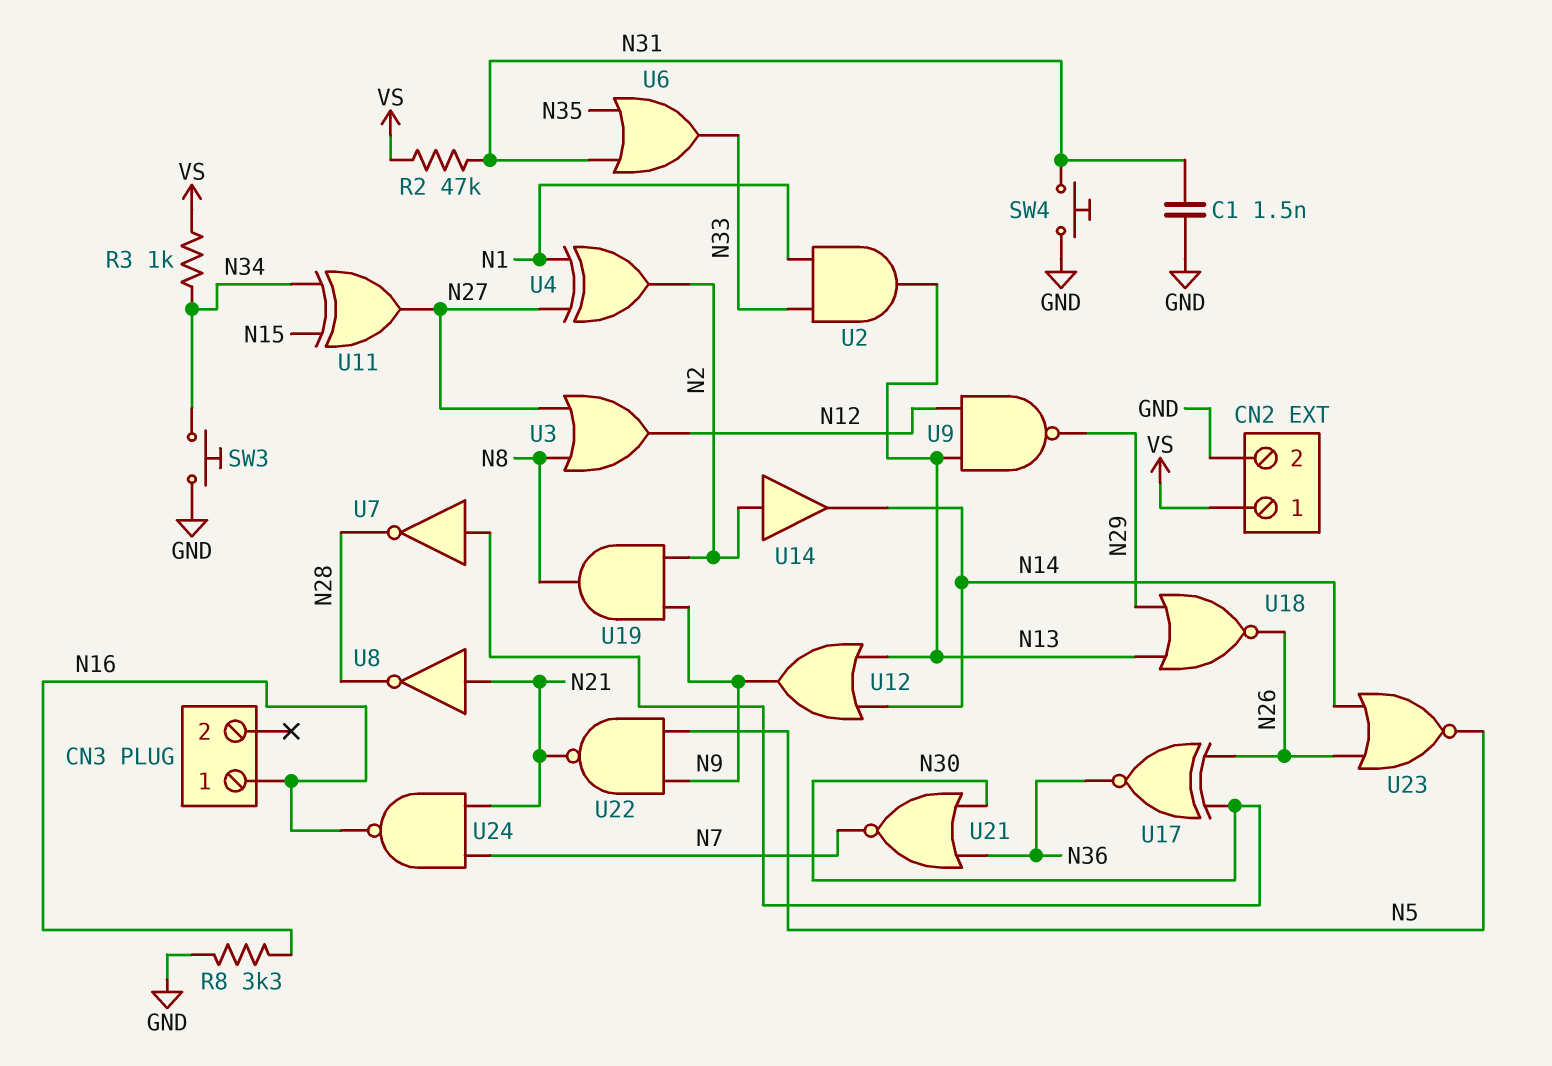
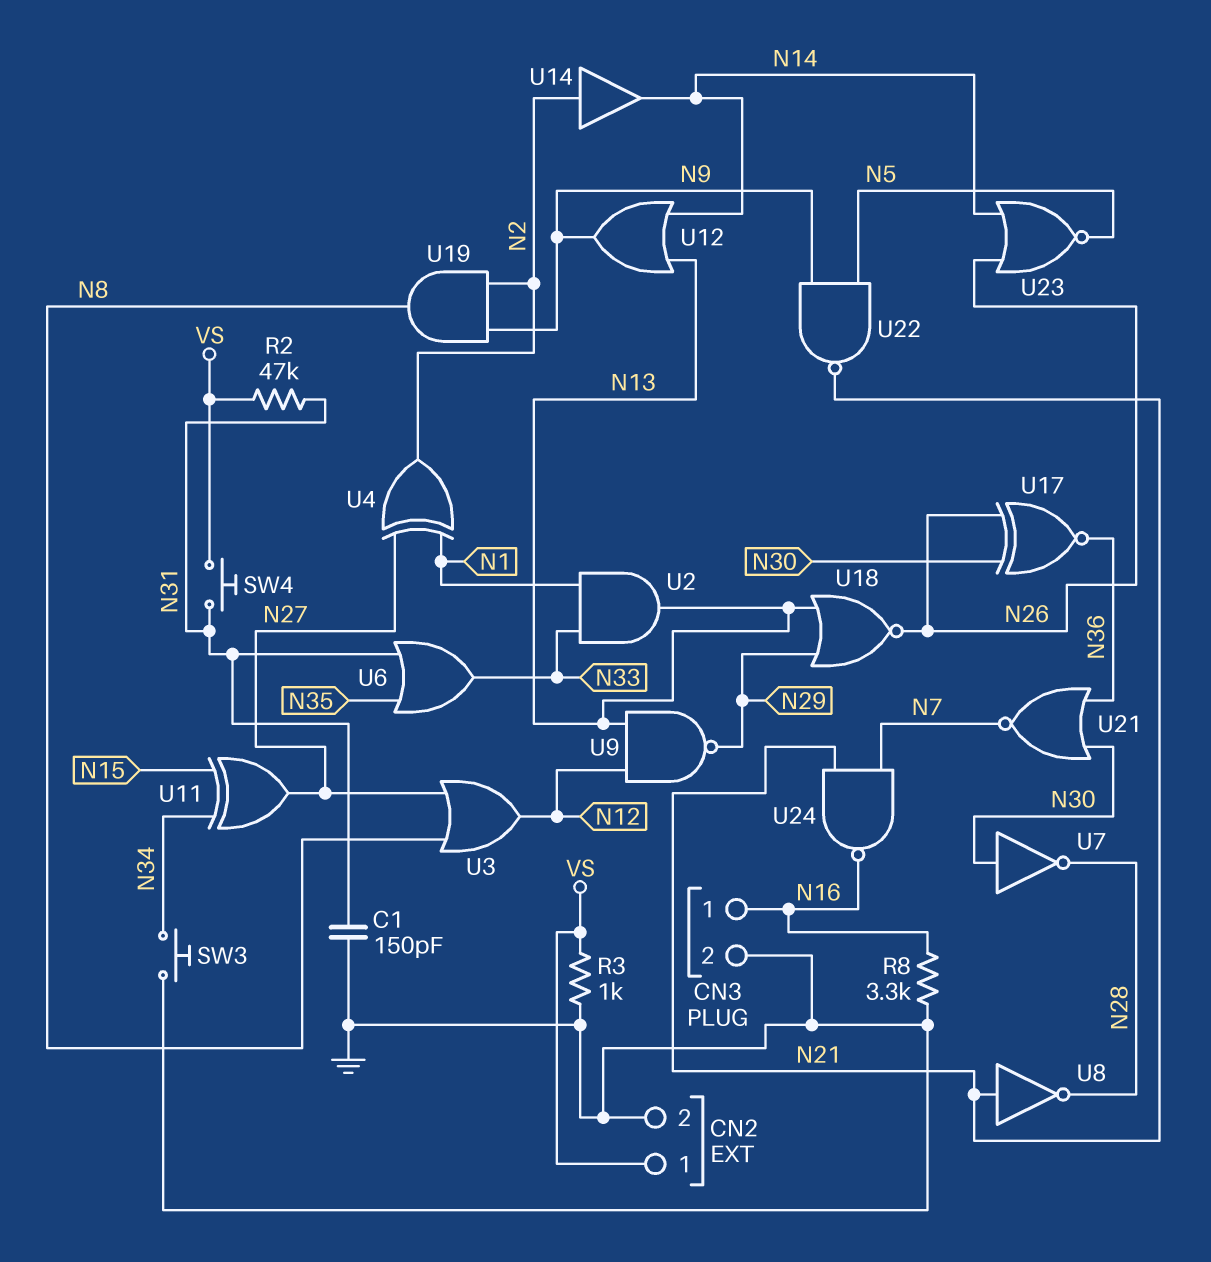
C1: 1.5nF (GND, N31) -> 150pF (GND, N31)
CN3 pin 2: none -> GND
R3: 1k (N34, VS) -> 1k (GND, VS)
SW4: button (GND, N31) -> button (N31, VS)

